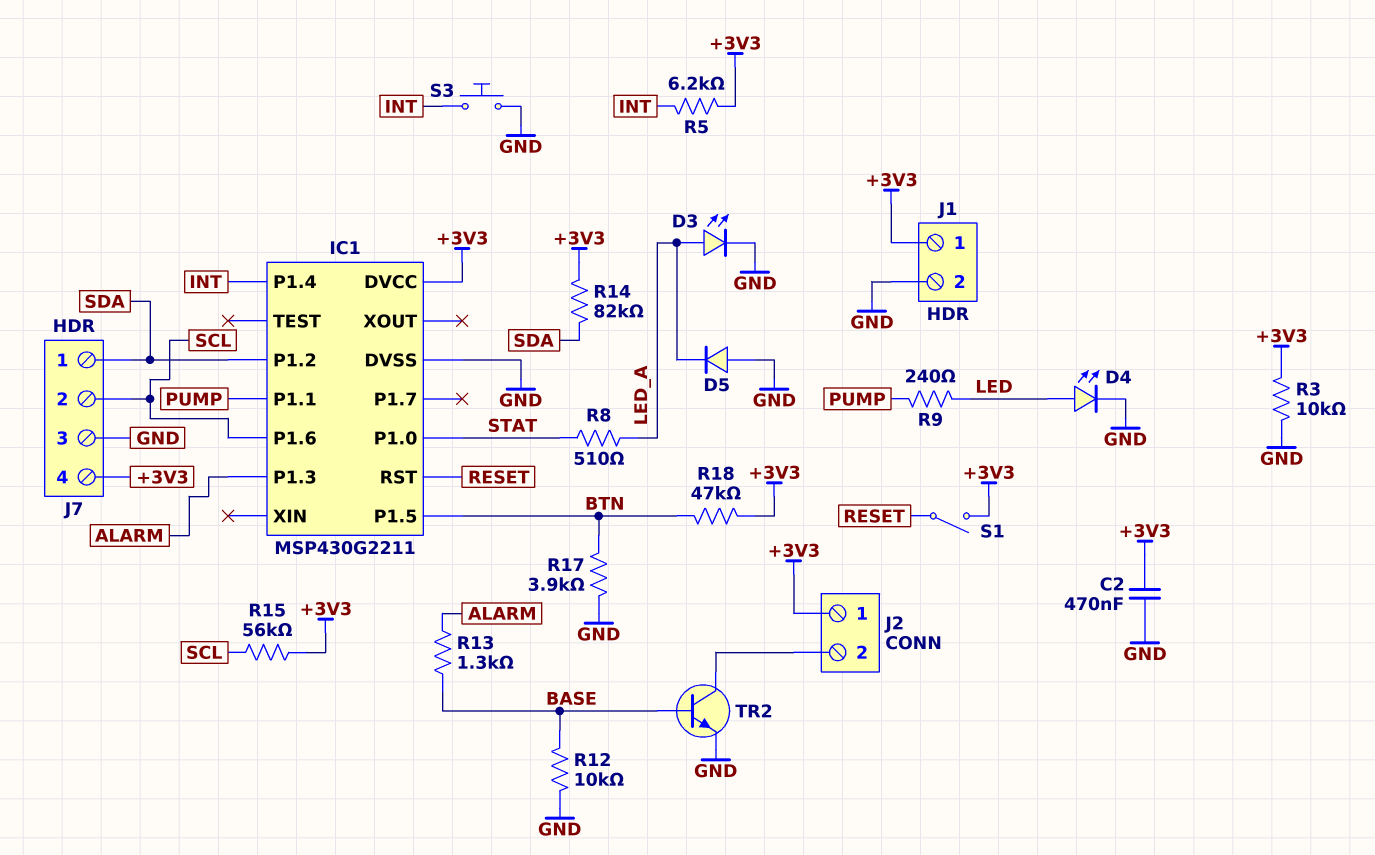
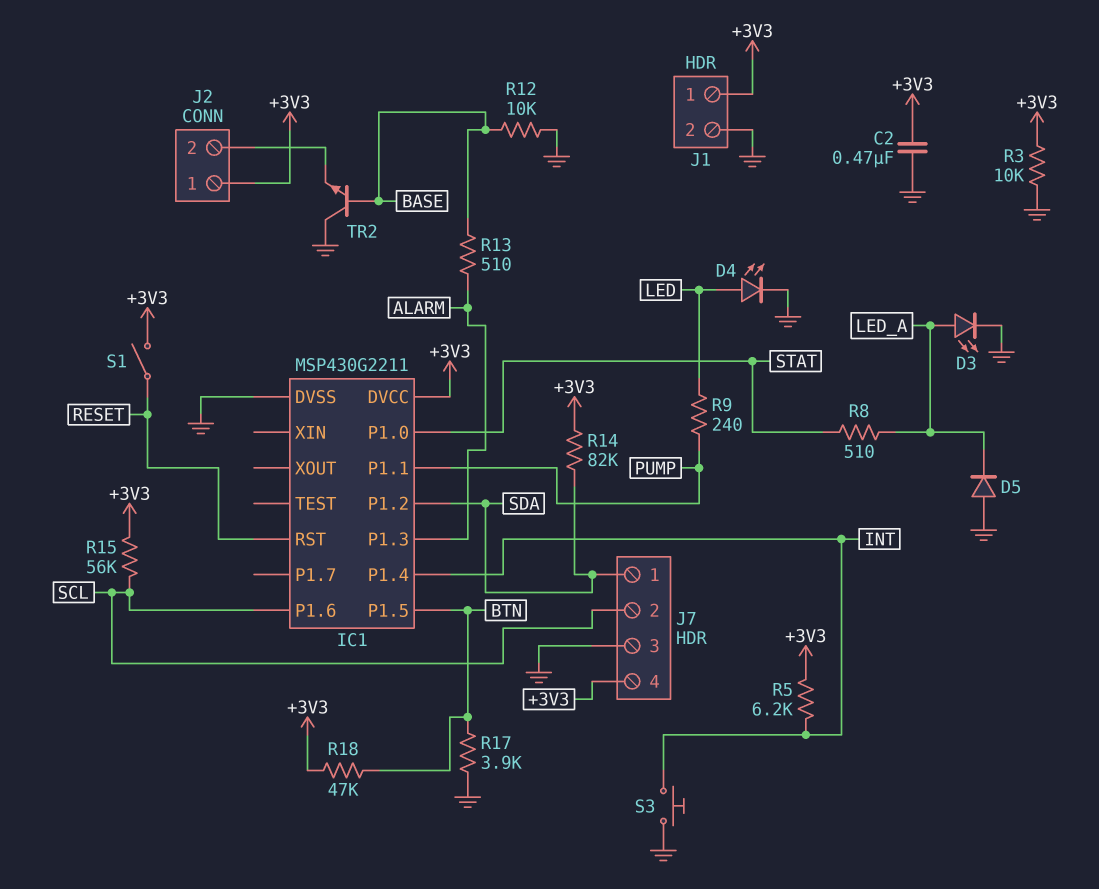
R13: 1.3k (ALARM, BASE) -> 510 (ALARM, BASE)
TR2: NPN (B BASE, C J2/2, E GND) -> NPN (B BASE, C GND, E J2/2)

